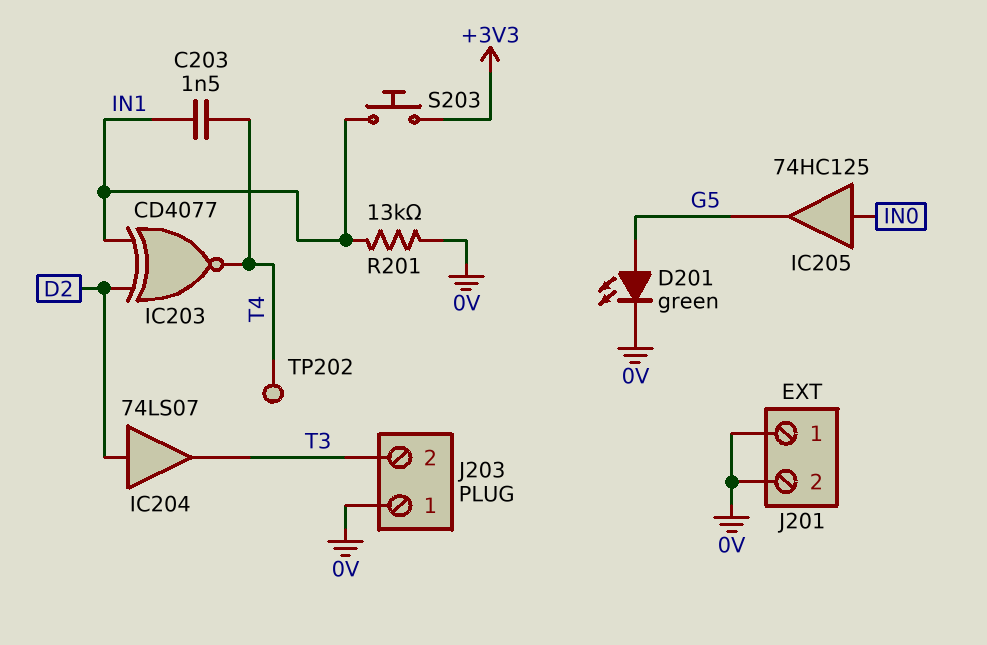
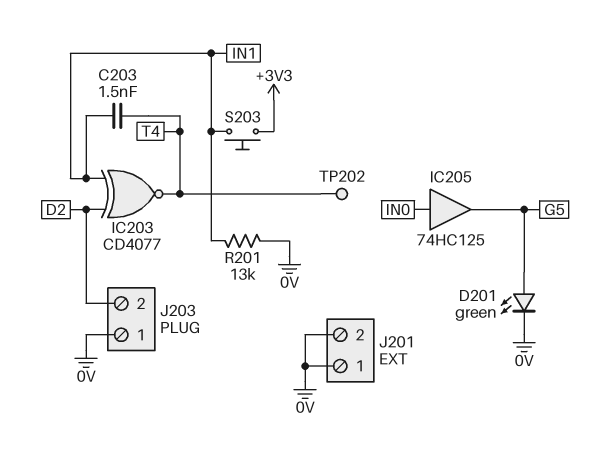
IC204: buffer 74LS07 (in D2, out T3) -> none
J203 pin 2: T3 -> D2

